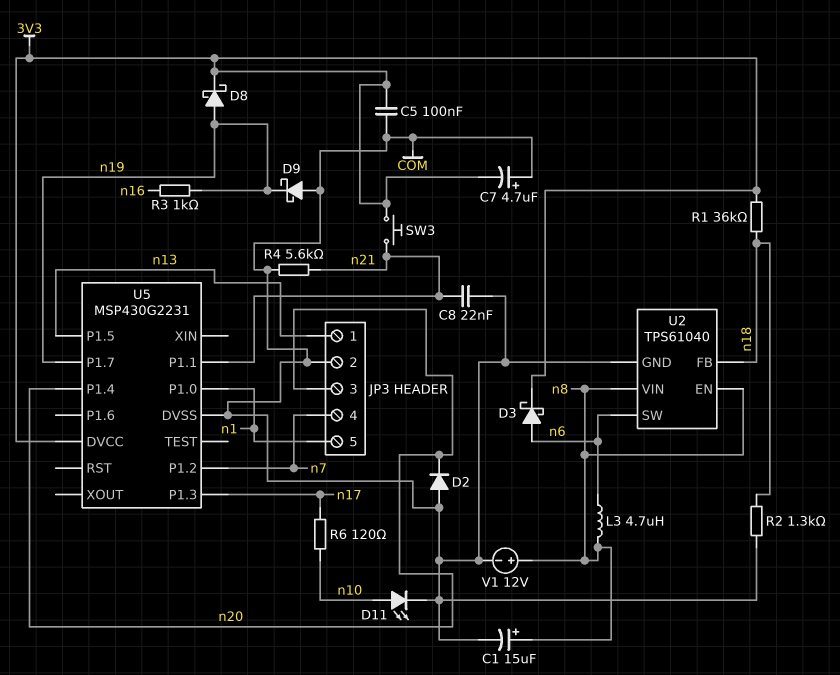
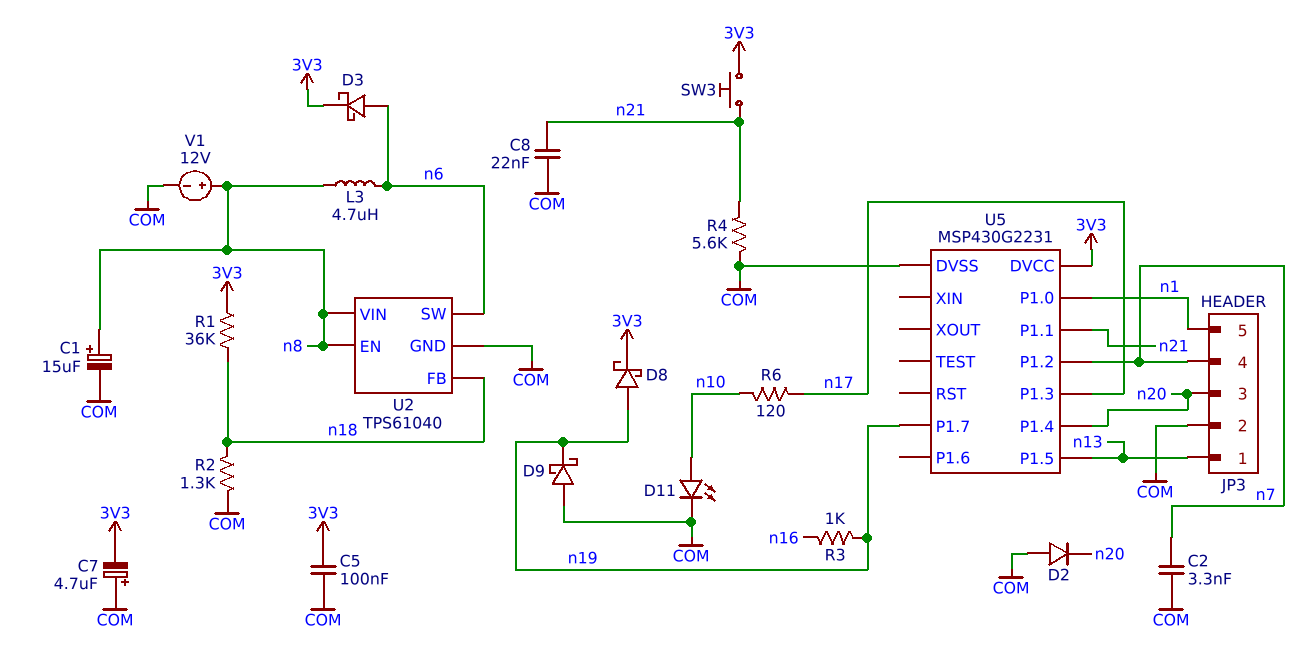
C2: none -> 3.3nF (COM, n7)

